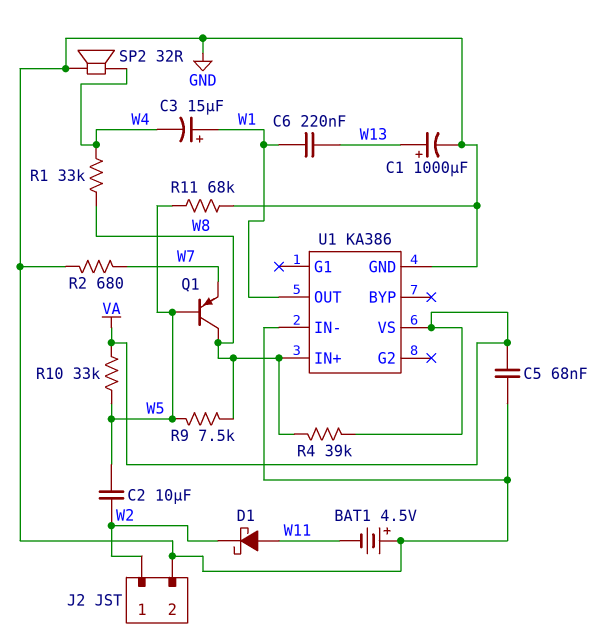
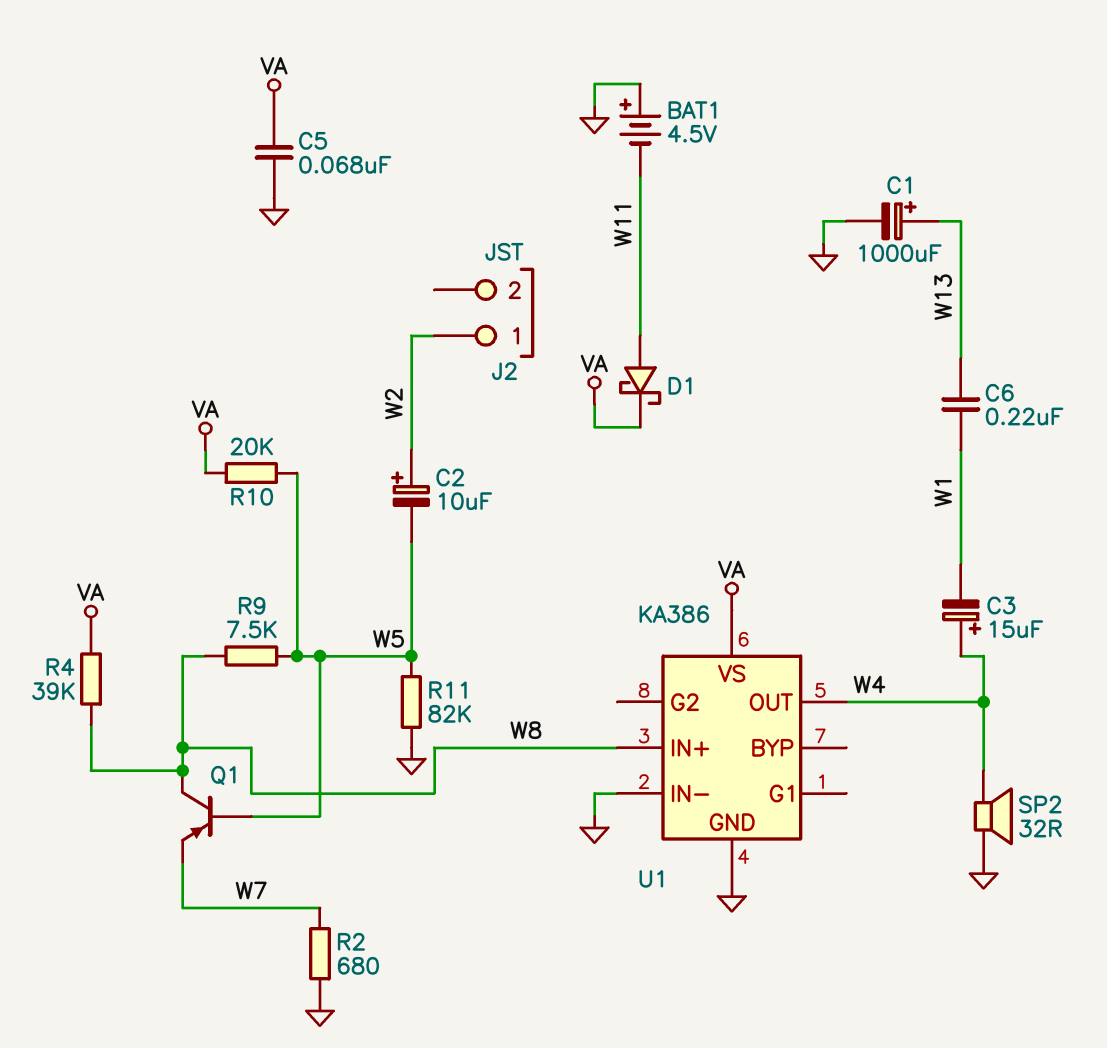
C2: 10uF (W2, W5) -> 10uF (plus W2, minus W5)
C3: 15uF (plus W1, minus W4) -> 15uF (plus W4, minus W1)
D1: schottky (A W11, K W2) -> schottky (A W11, K VA)
J2 pin 2: GND -> none
R1: 33k (W4, W8) -> none
R10: 33k (VA, W5) -> 20k (VA, W5)
R11: 68k (GND, W5) -> 82k (GND, W5)
U1 pin OUT: W1 -> W4

